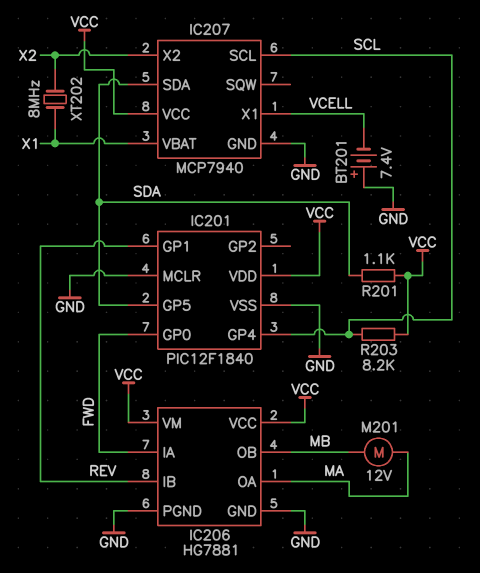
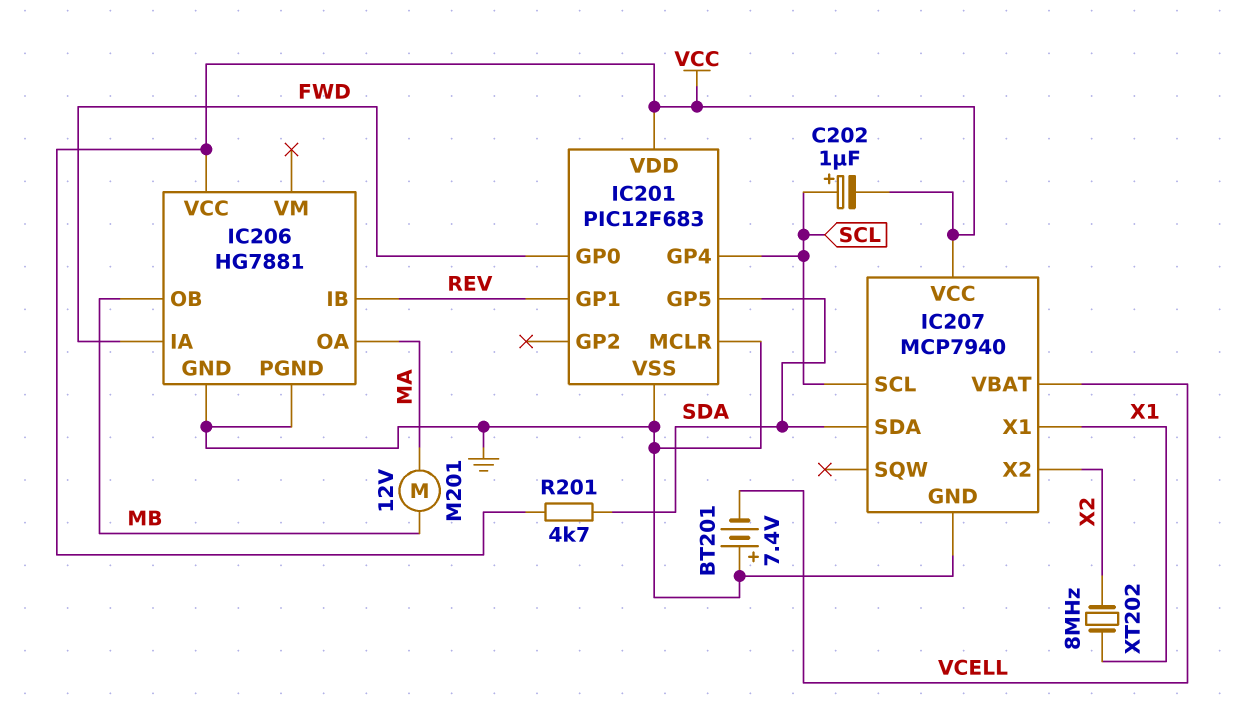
C202: none -> 1uF (plus SCL, minus VCC)
IC201: PIC12F1840 -> PIC12F683
IC206 pin VM: VCC -> none
IC207 pin VBAT: X1 -> VCELL
IC207 pin X1: VCELL -> X1
R201: 1.1k (SDA, VCC) -> 4.7k (SDA, VCC)
R203: 8.2k (SCL, VCC) -> none

